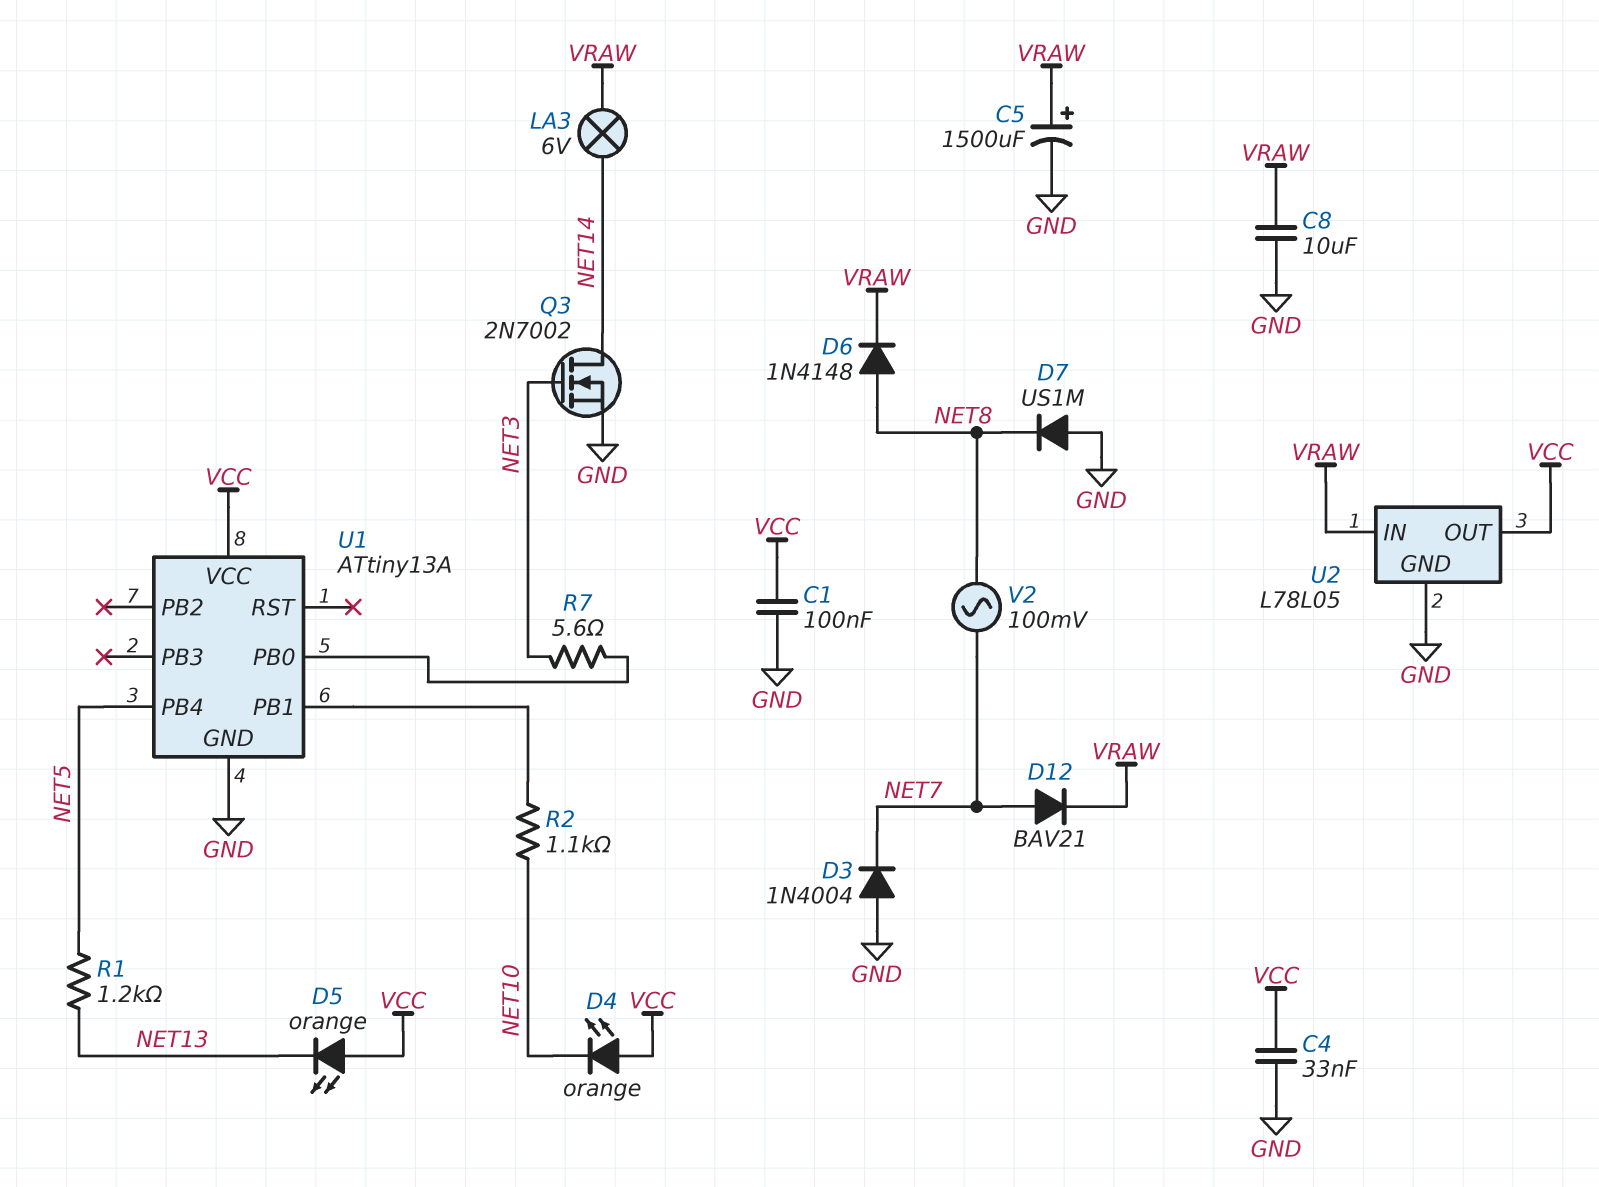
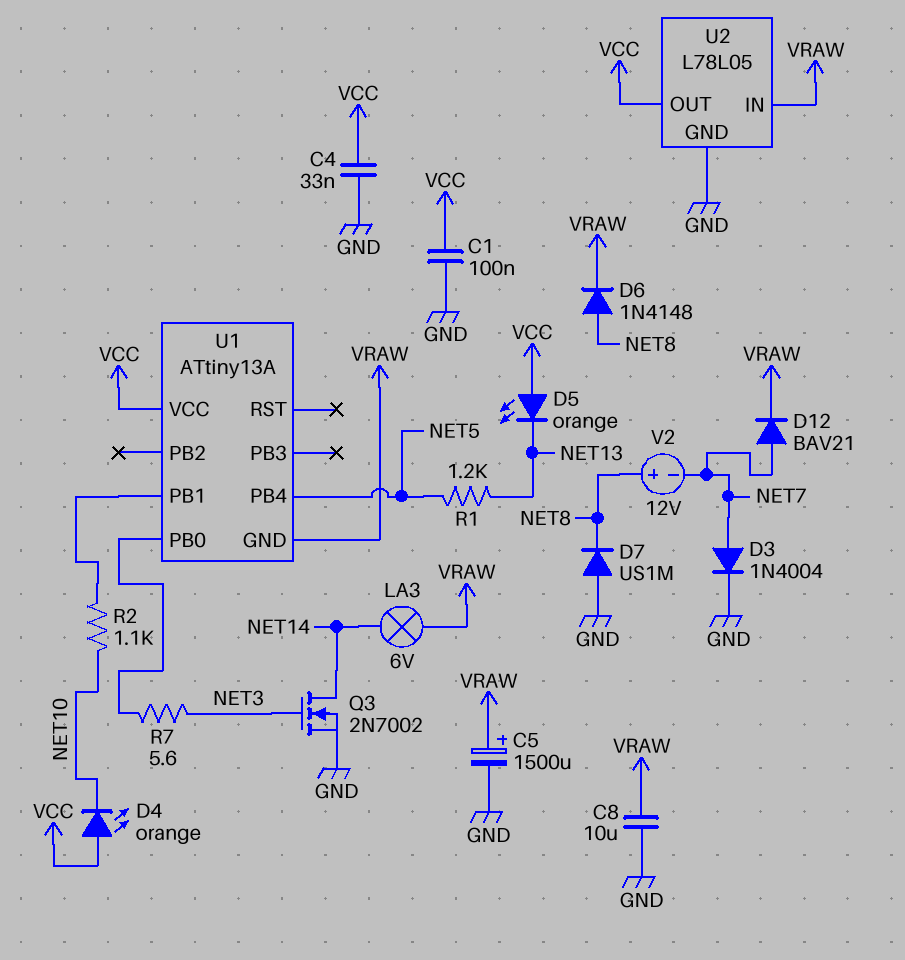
D3: diode 1N4004 (A GND, K NET7) -> diode 1N4004 (A NET7, K GND)
U1 pin GND: GND -> VRAW
V2: AC 100mV (NET7, NET8) -> 12V (plus NET8, minus NET7)

